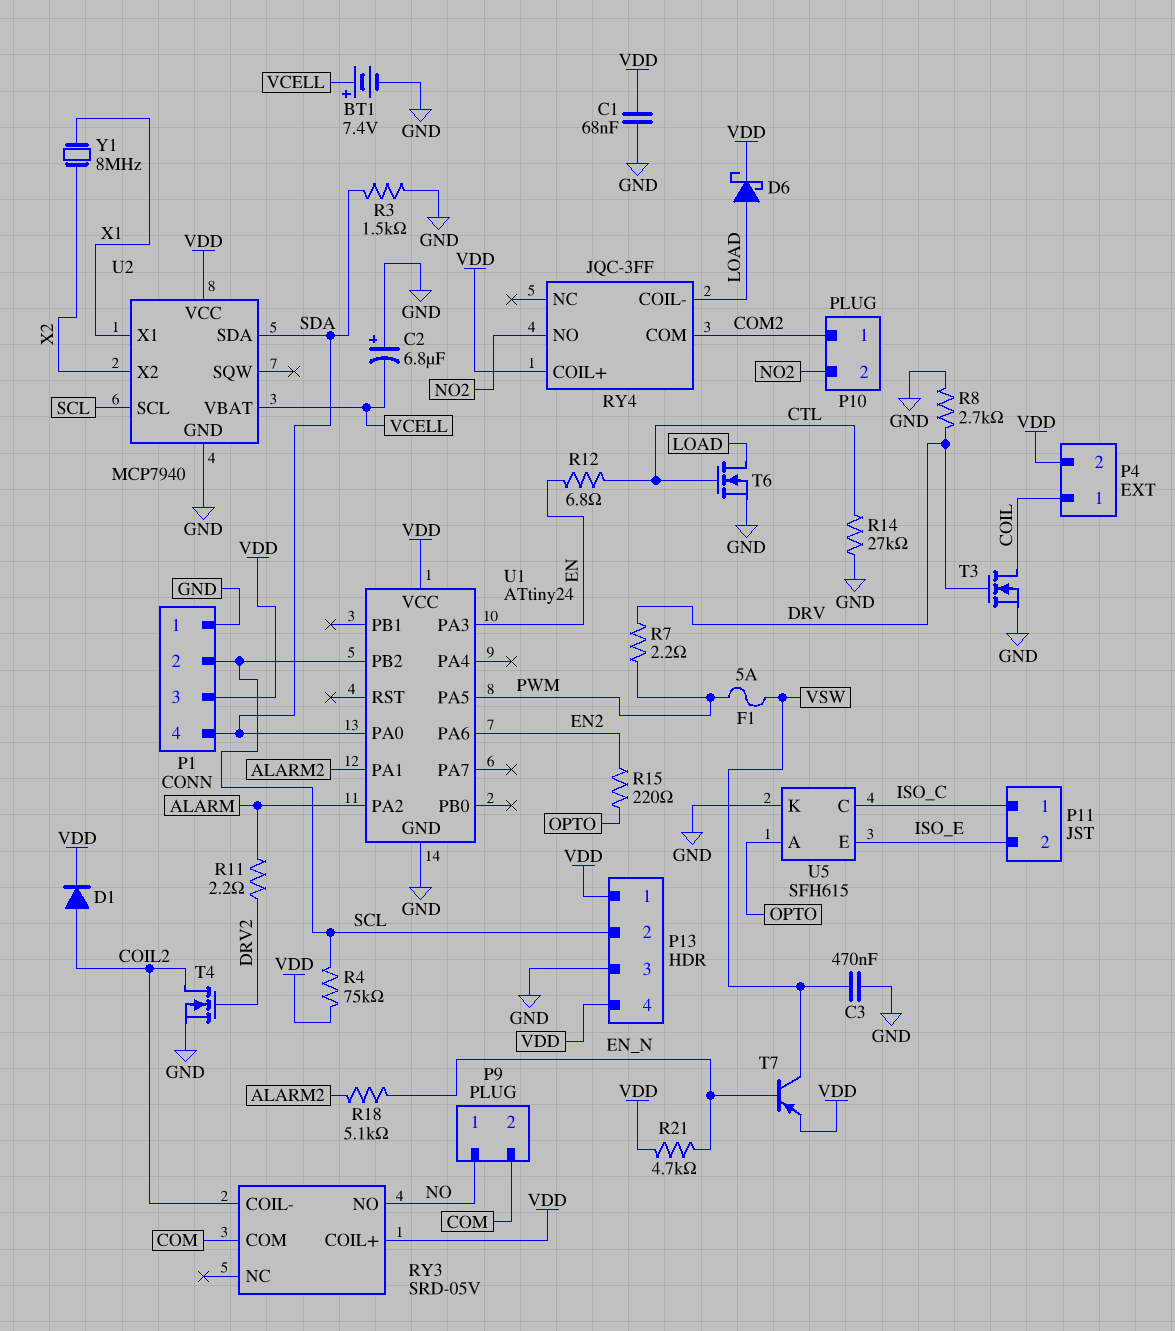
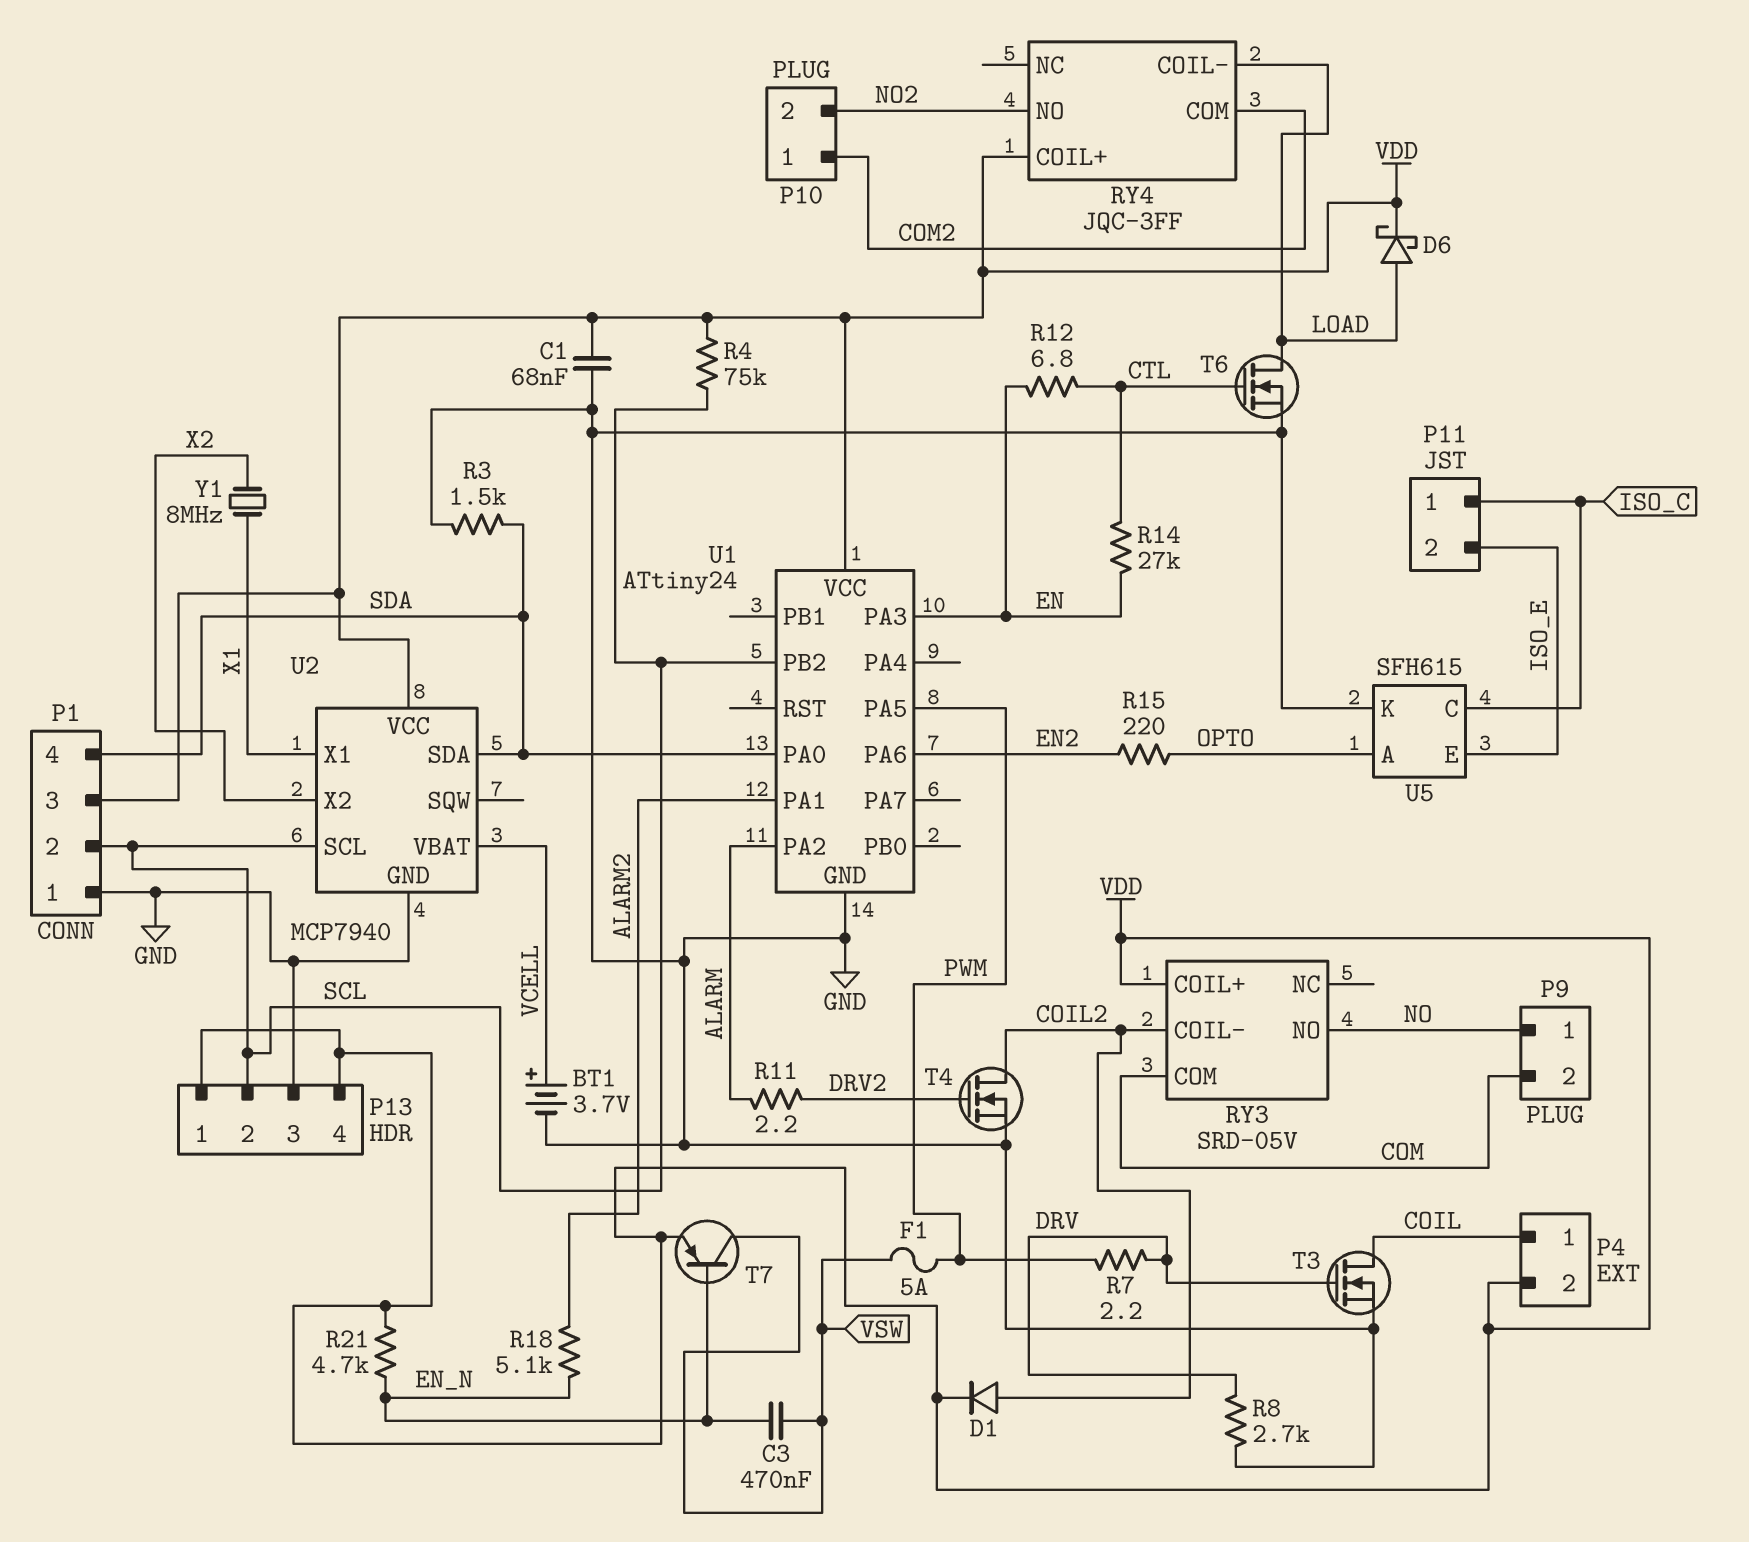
BT1: 7.4V (plus VCELL, minus GND) -> 3.7V (plus VCELL, minus GND)
C2: 6.8uF (plus GND, minus VCELL) -> none
C3: 470nF (GND, VSW) -> 470nF (EN_N, VSW)
R14: 27k (CTL, GND) -> 27k (CTL, EN)

